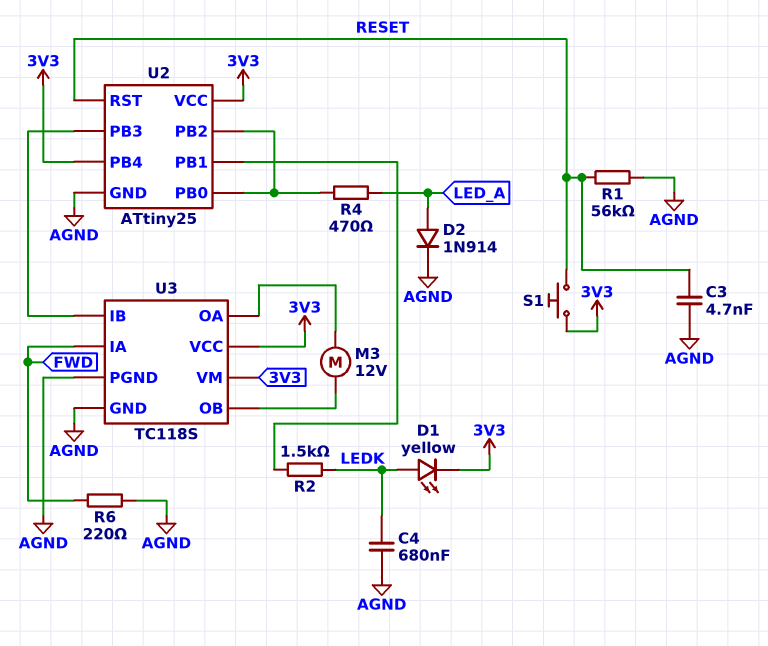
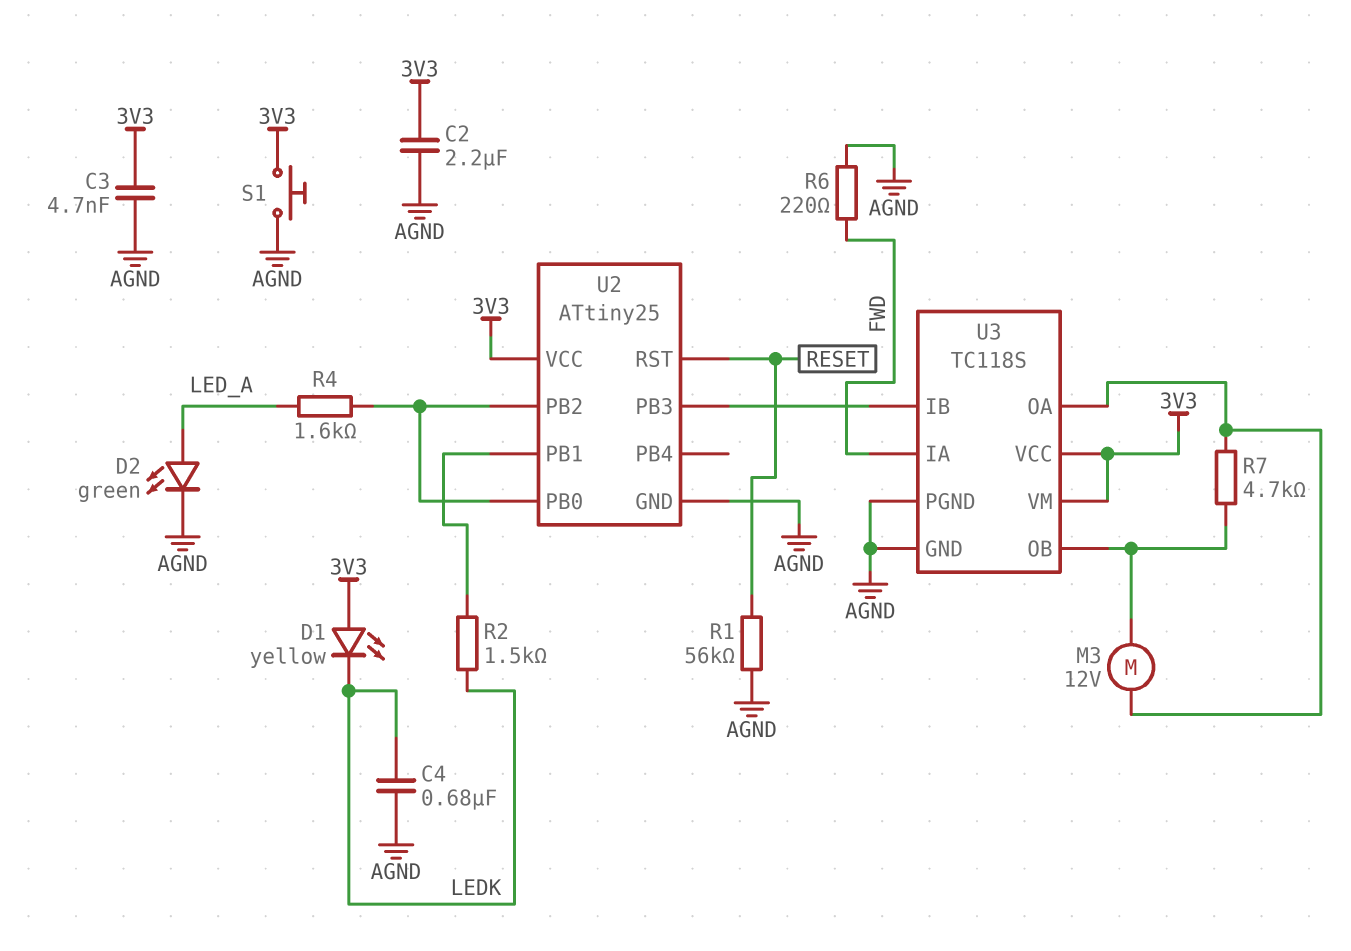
C2: none -> 2.2uF (3V3, AGND)
C3: 4.7nF (AGND, RESET) -> 4.7nF (3V3, AGND)
D1: LED yellow (A LEDK, K 3V3) -> LED yellow (A 3V3, K LEDK)
D2: diode 1N914 (A LED_A, K AGND) -> LED green (A LED_A, K AGND)
R4: 470 (LED_A, U2/PB0) -> 1.6k (LED_A, U2/PB0)
R7: none -> 4.7k (U3/OA, U3/OB)
S1: button (3V3, RESET) -> button (3V3, AGND)
U2 pin PB4: 3V3 -> none

